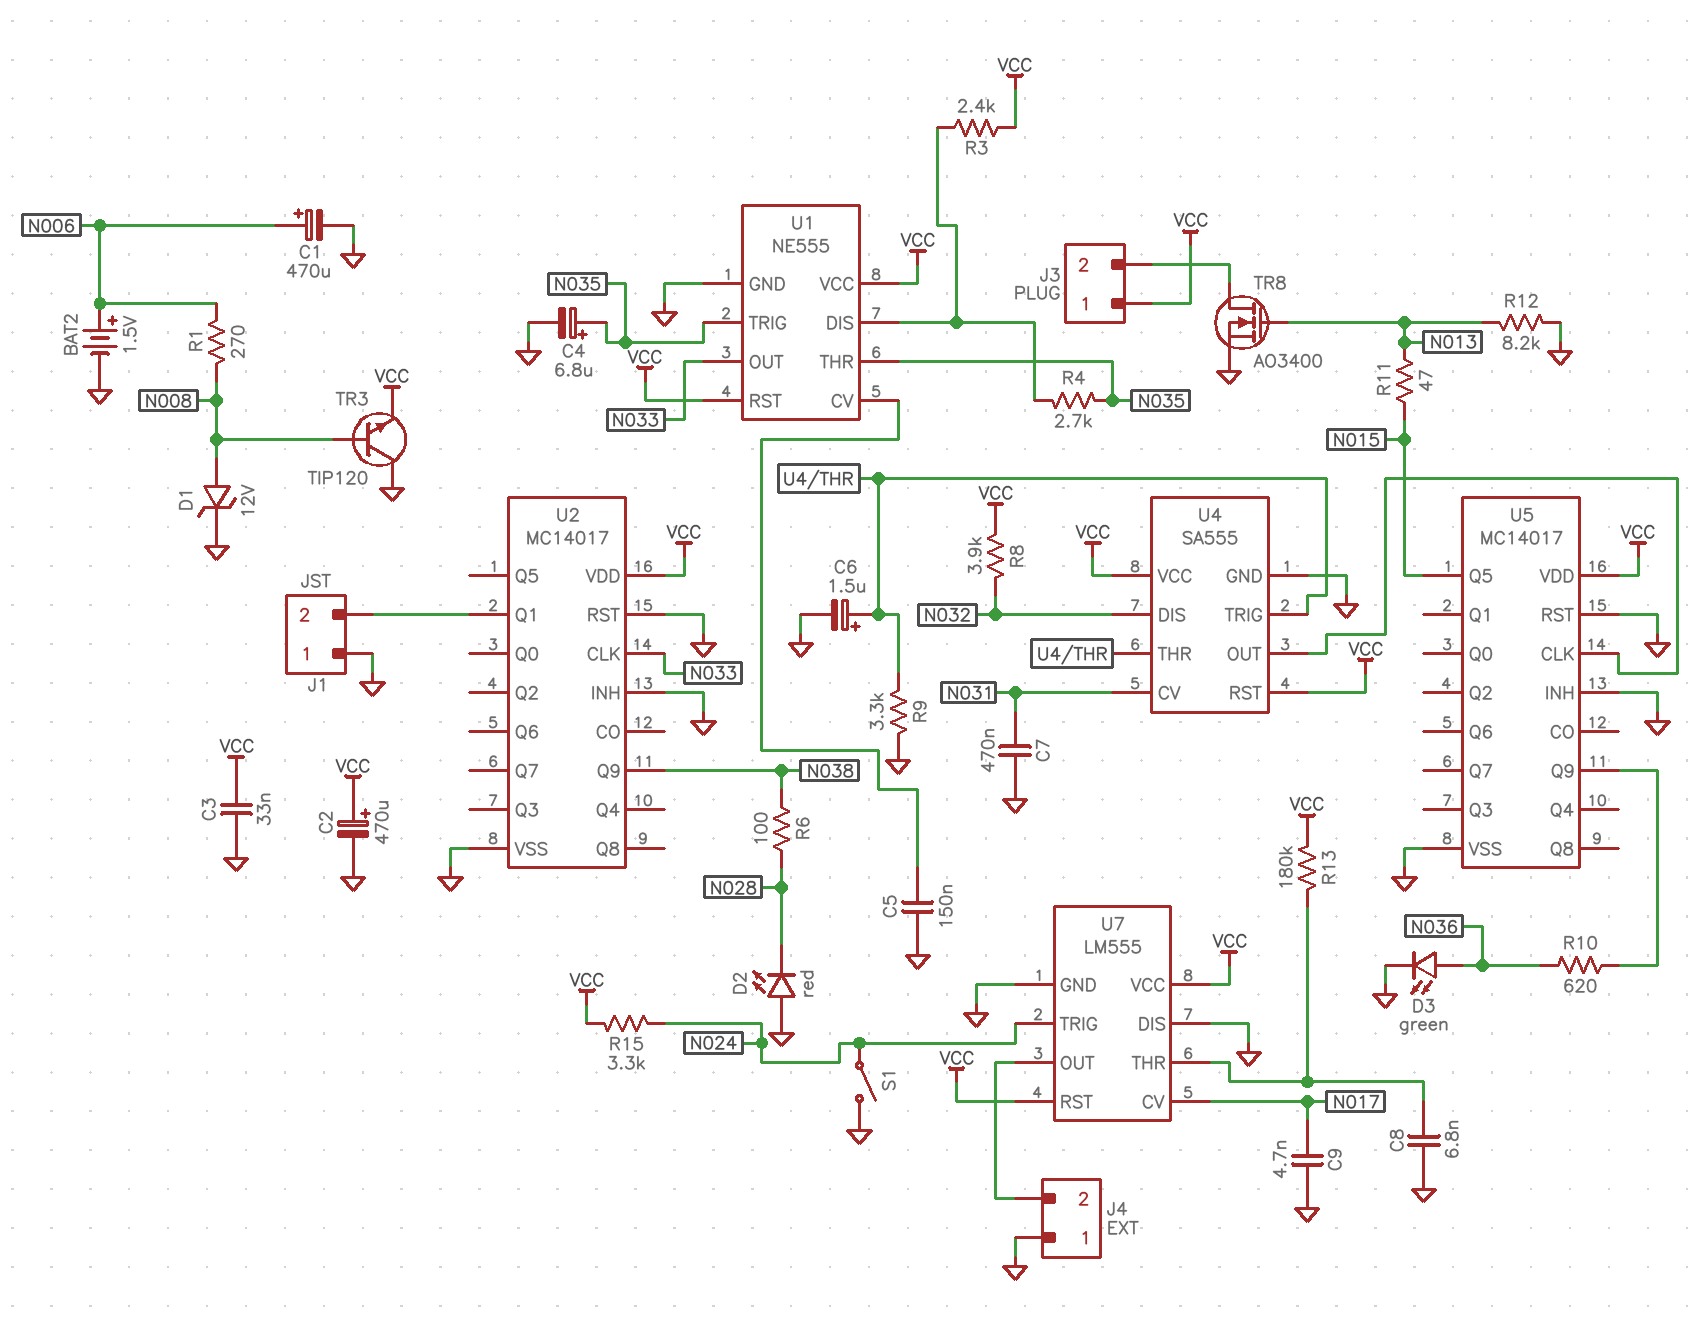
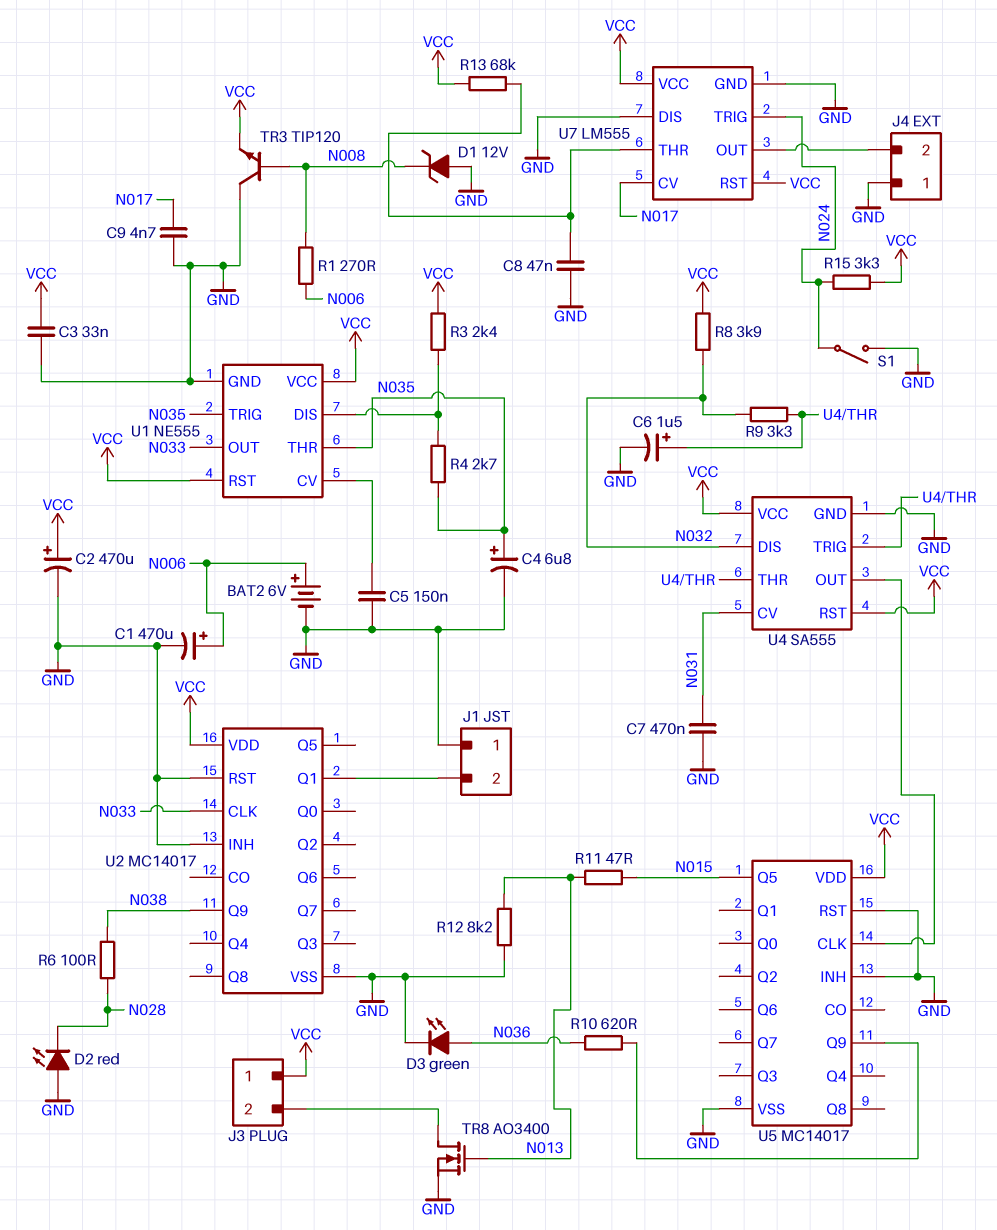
BAT2: 1.5V (plus N006, minus GND) -> 6V (plus N006, minus GND)
C8: 6.8nF (GND, U7/THR) -> 47nF (GND, U7/THR)
D1: zener 12V (A N008, K GND) -> zener 12V (A GND, K N008)
R9: 3.3k (GND, U4/THR) -> 3.3k (N032, U4/THR)
R13: 180k (U7/THR, VCC) -> 68k (U7/THR, VCC)

